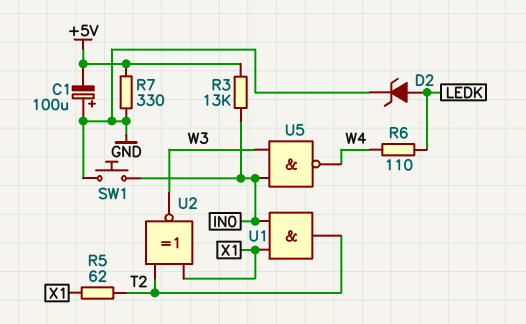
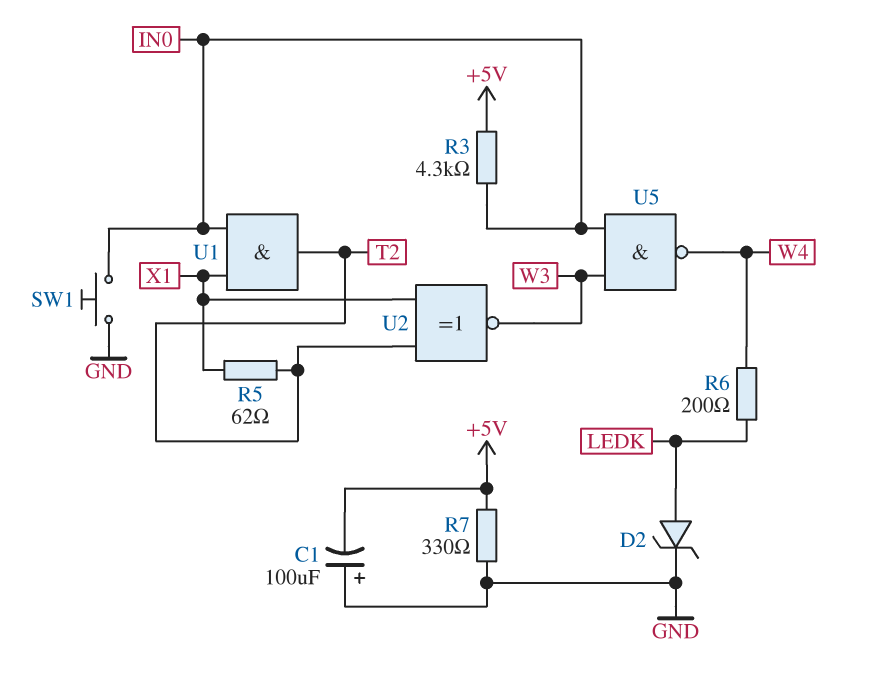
R3: 13k (+5V, IN0) -> 4.3k (+5V, IN0)
R6: 110 (LEDK, W4) -> 200 (LEDK, W4)

